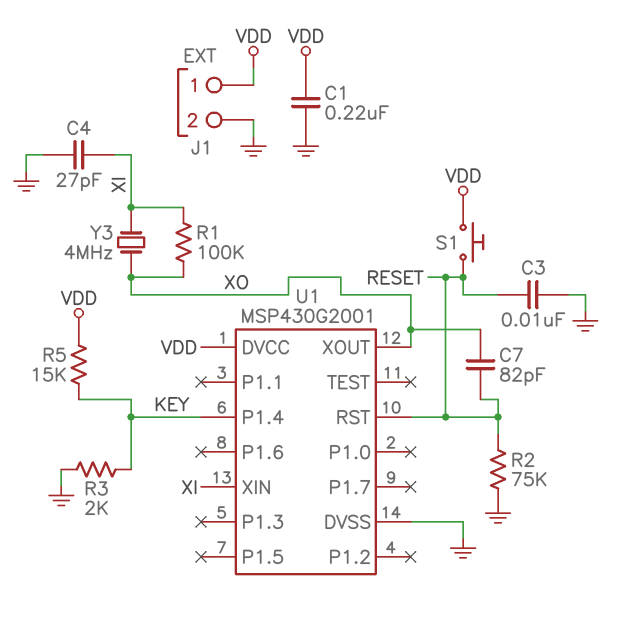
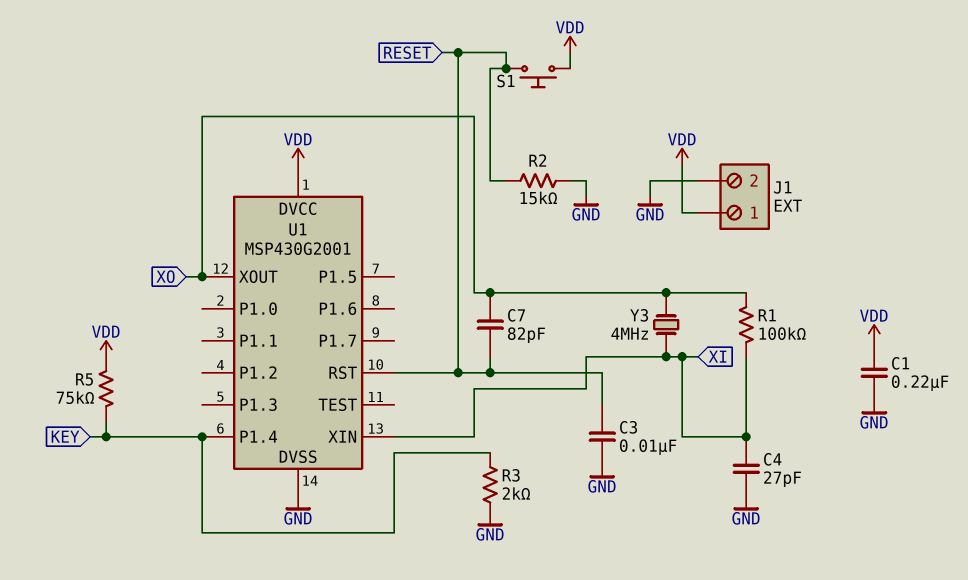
R2: 75k (GND, RESET) -> 15k (GND, RESET)
R5: 15k (KEY, VDD) -> 75k (KEY, VDD)

